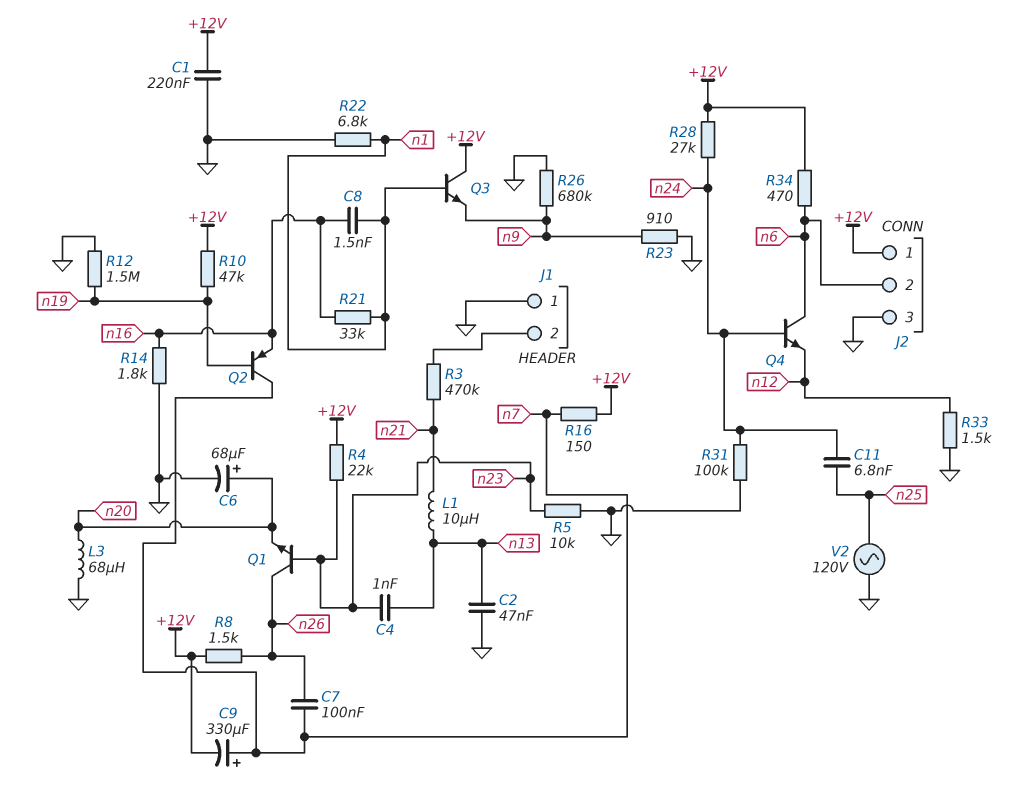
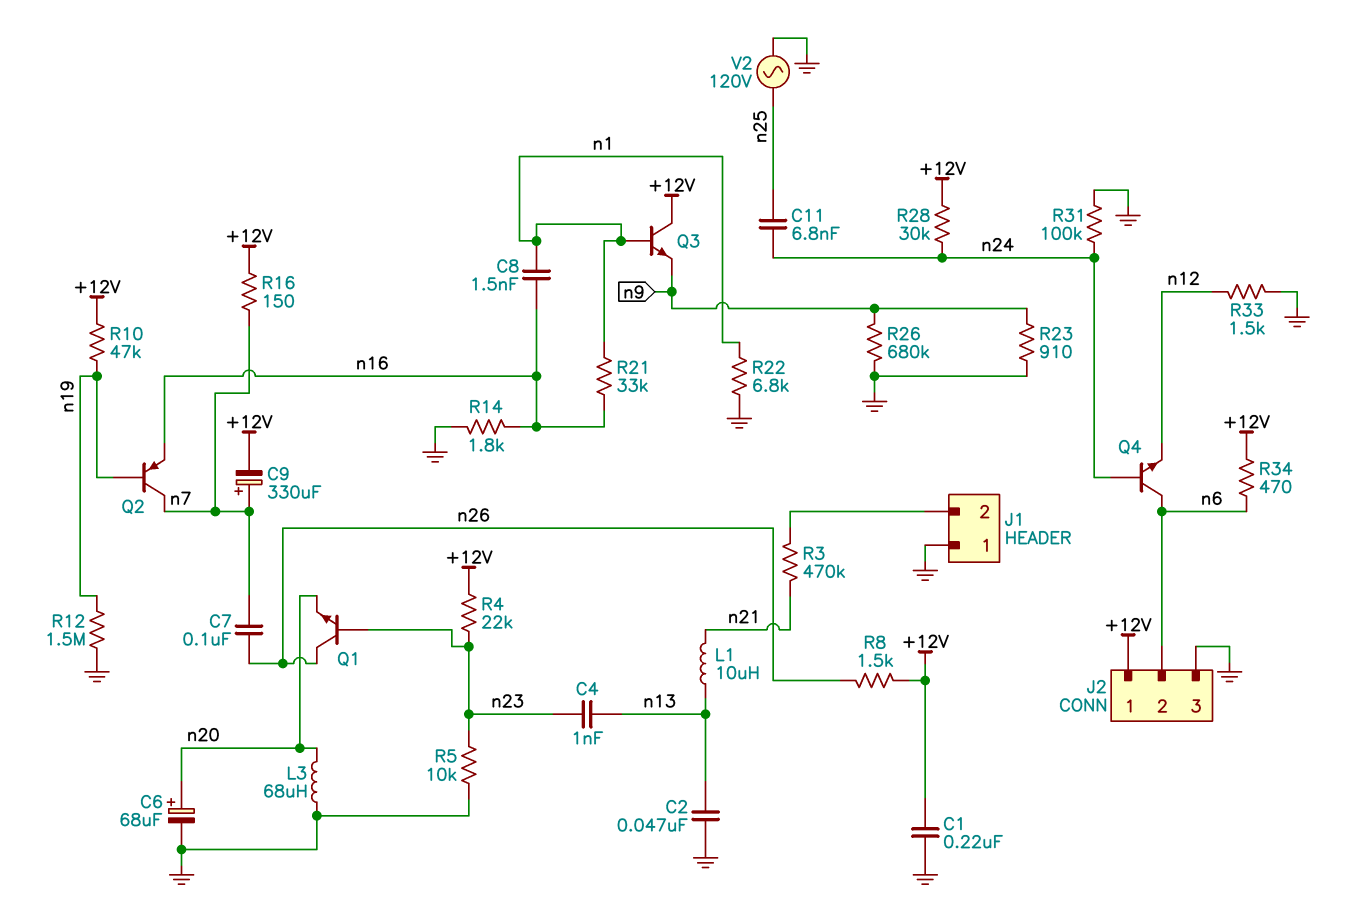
R28: 27k (+12V, n24) -> 30k (+12V, n24)

